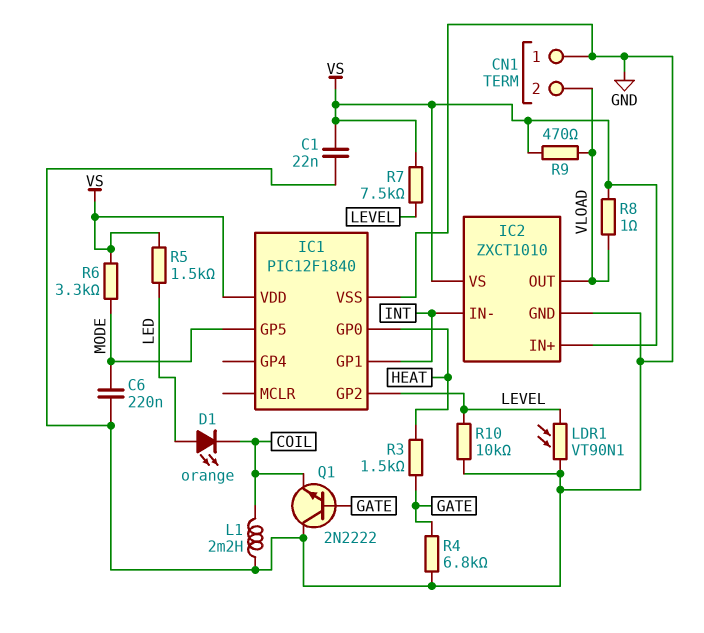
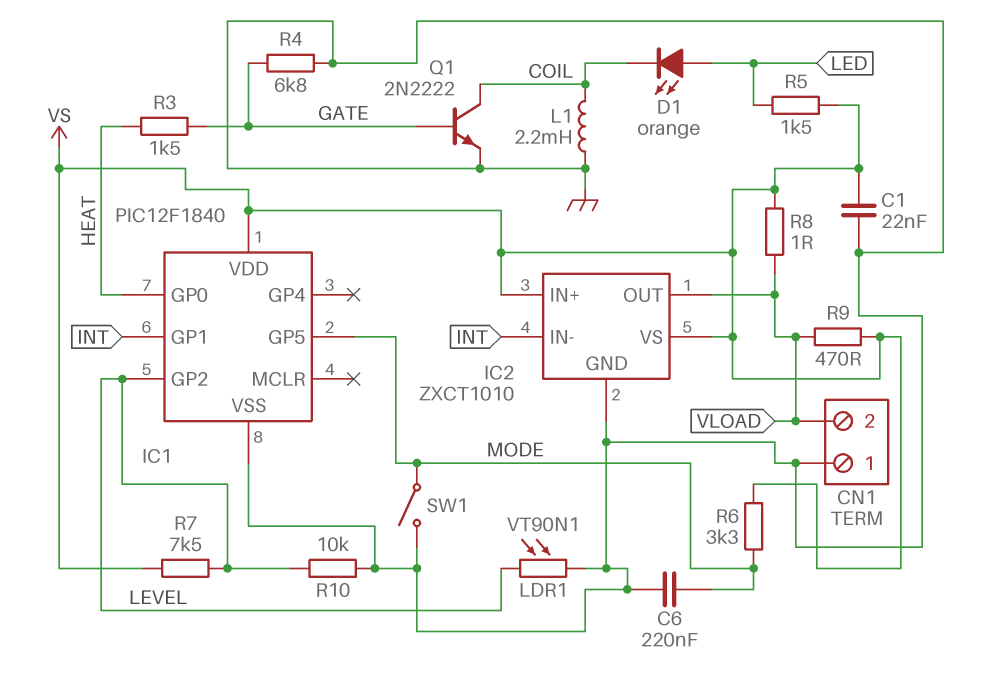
Q1: NPN 2N2222 (B GATE, C GND, E COIL) -> NPN 2N2222 (B GATE, C COIL, E GND)
SW1: none -> switch (GND, MODE)

